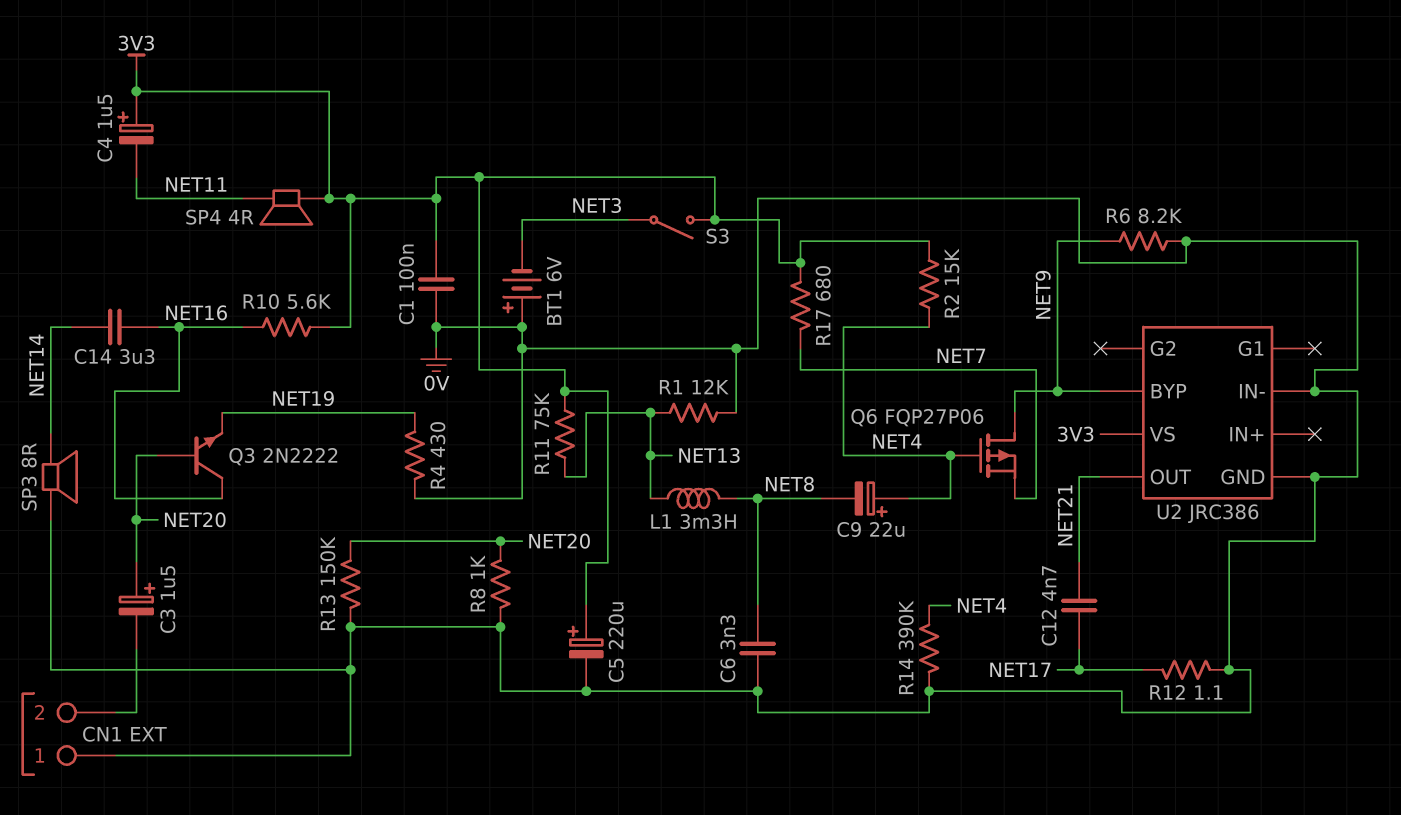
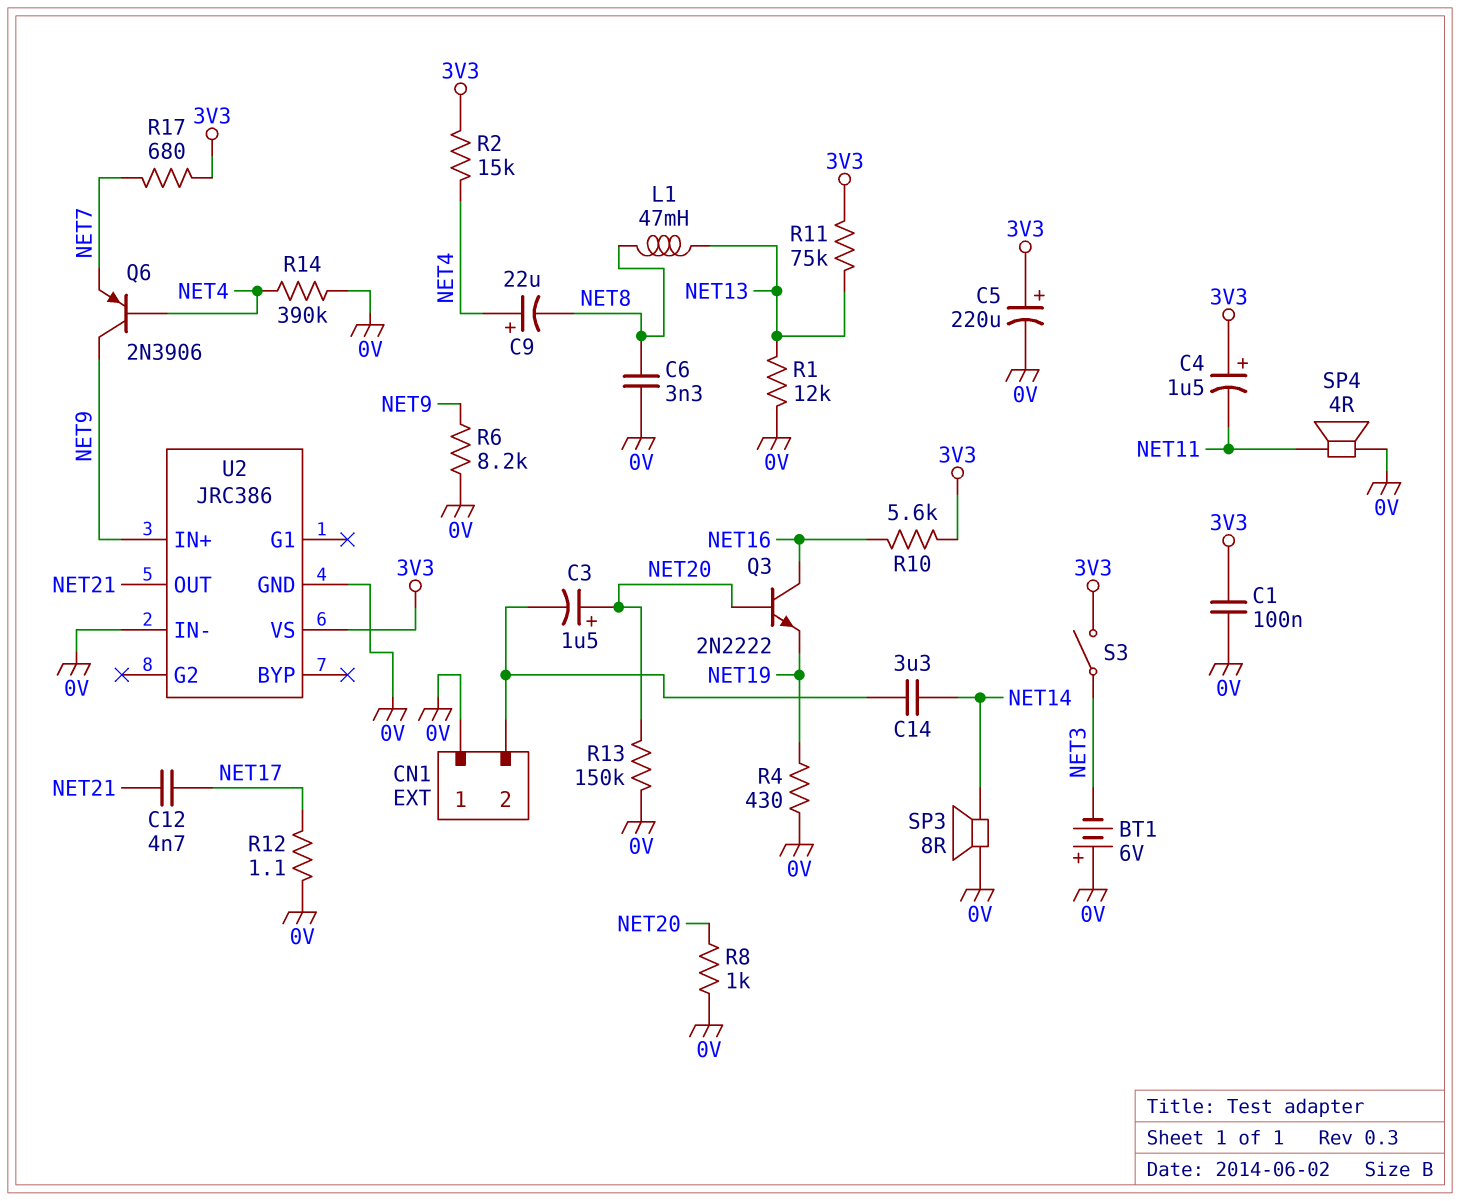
C14: 3.3uF (NET14, NET16) -> 3.3uF (CN1/2, NET14)
L1: 3.3mH (NET8, NET13) -> 47mH (NET8, NET13)
Q6: PMOS FQP27P06 (G NET4, D NET9, S NET7) -> PNP 2N3906 (B NET4, C NET9, E NET7)
SP4: speaker 4R (3V3, NET11) -> speaker 4R (0V, NET11)
U2 pin BYP: NET9 -> none
U2 pin IN+: none -> NET9

